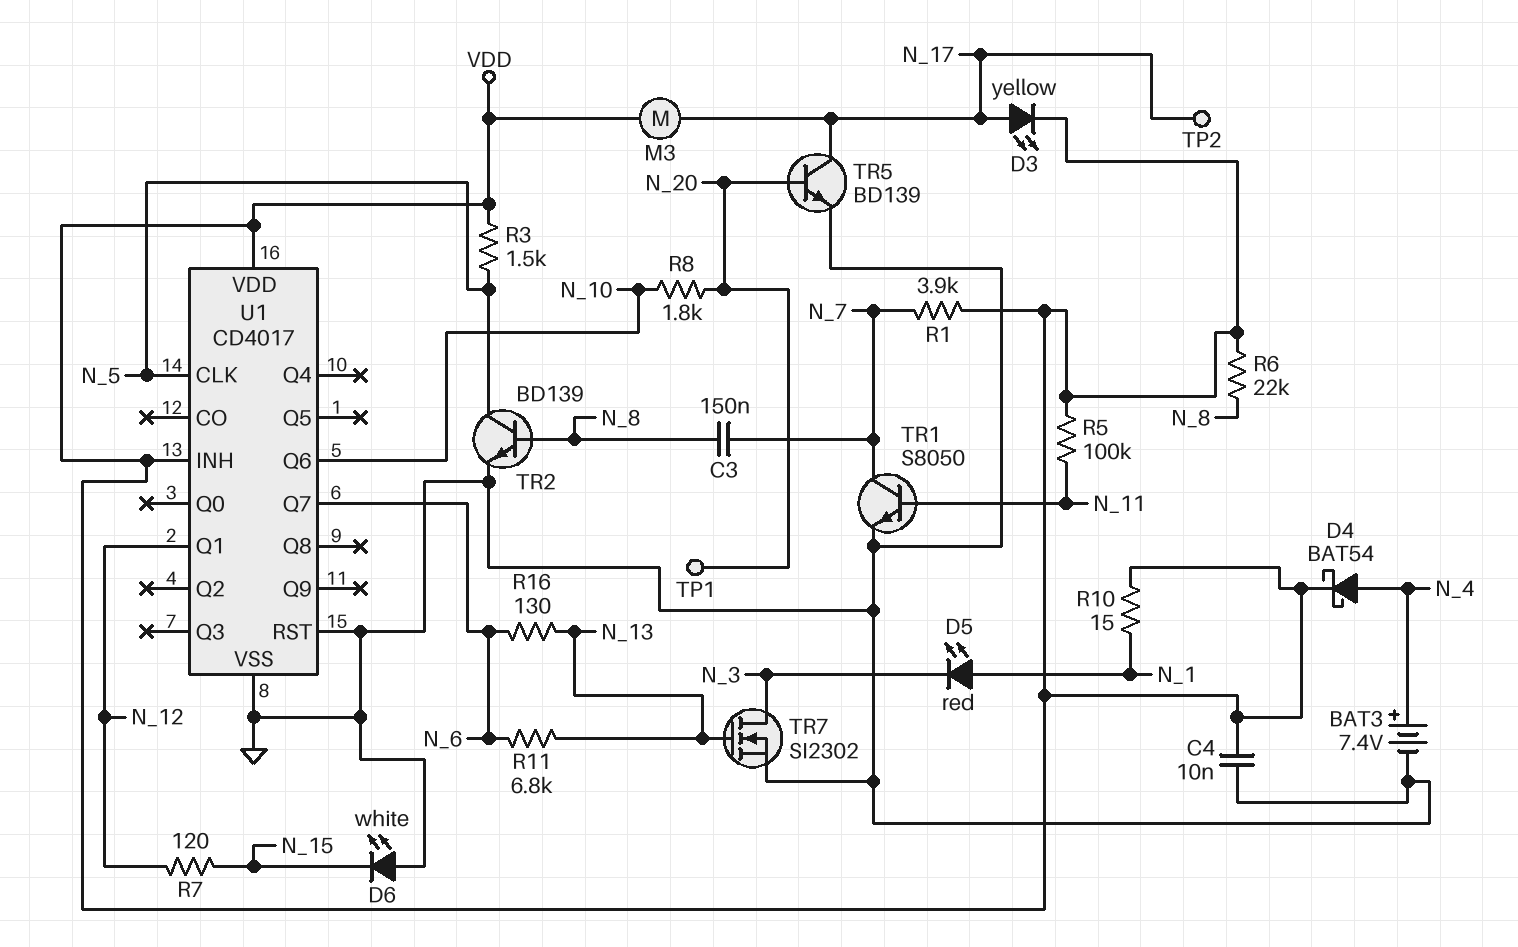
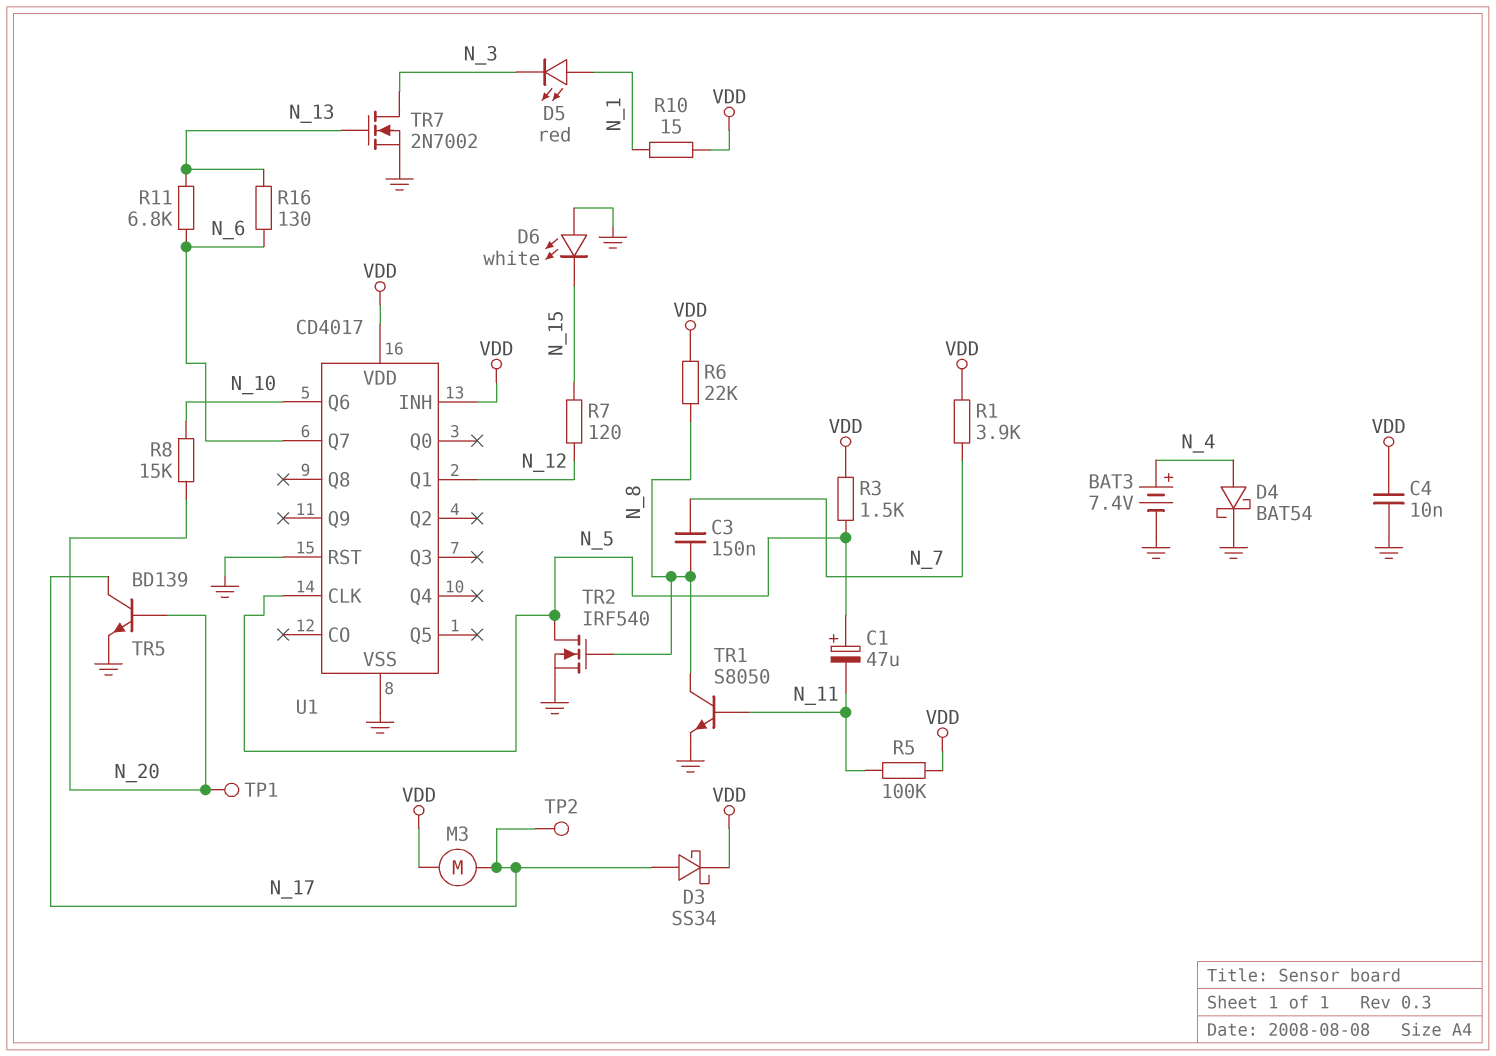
C1: none -> 47uF (plus N_5, minus N_11)
D3: LED yellow (A N_17, K VDD) -> schottky SS34 (A N_17, K VDD)
D4: schottky BAT54 (A N_4, K VDD) -> schottky BAT54 (A N_4, K GND)
R8: 1.8k (N_10, N_20) -> 15k (N_10, N_20)
TR1: NPN S8050 (B N_11, C N_7, E GND) -> NPN S8050 (B N_11, C N_8, E GND)
TR2: NPN BD139 (B N_8, C N_5, E GND) -> NMOS IRF540 (G N_8, D N_5, S GND)
TR7: NMOS SI2302 (G N_13, D N_3, S GND) -> NMOS 2N7002 (G N_13, D N_3, S GND)

